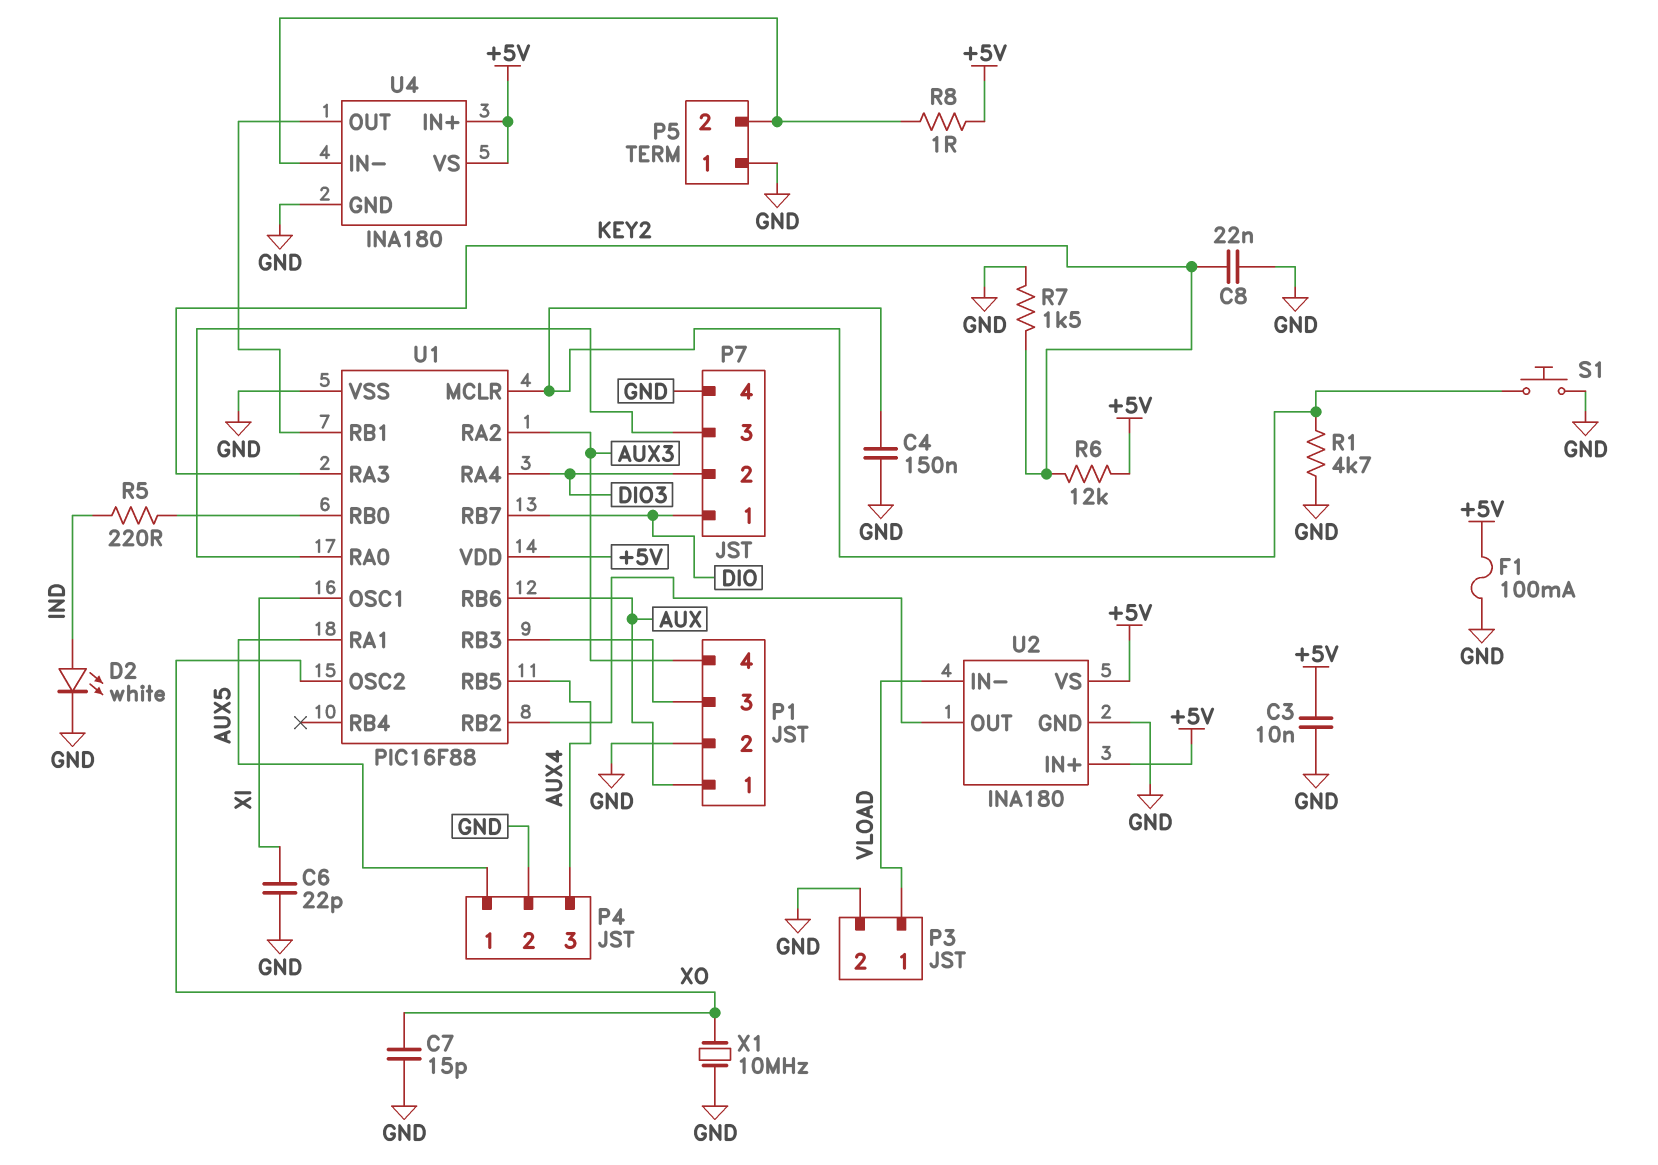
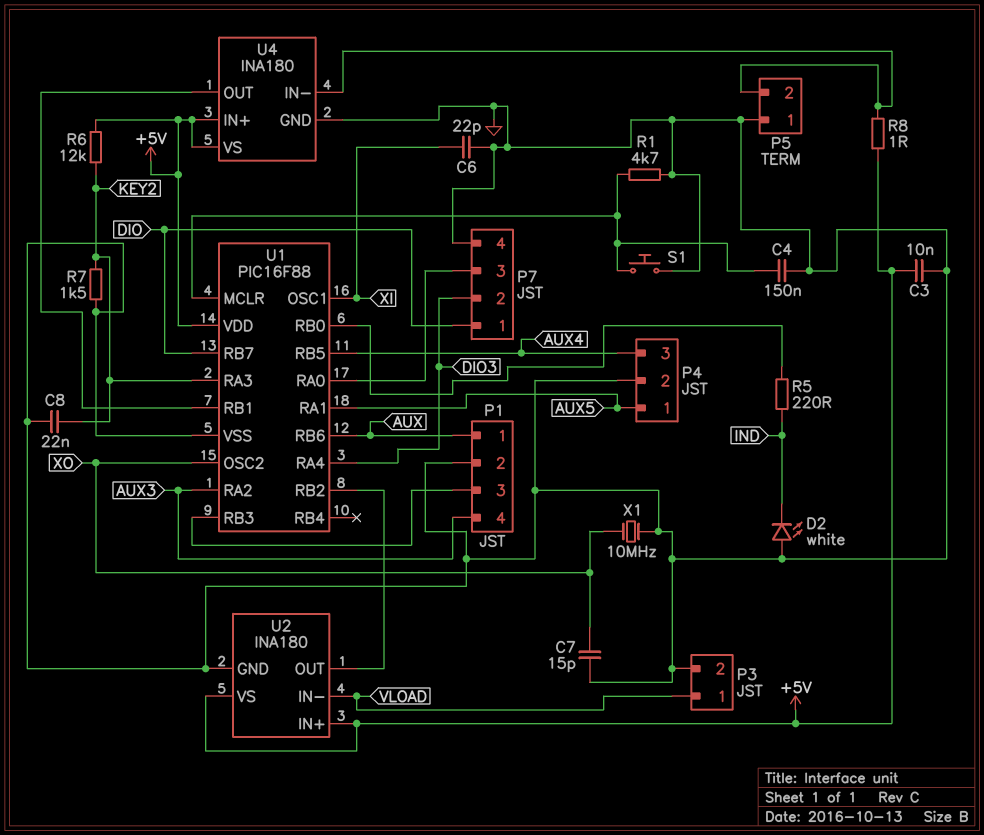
D2: LED white (A IND, K GND) -> LED white (A GND, K IND)
F1: 100mA (+5V, GND) -> none

